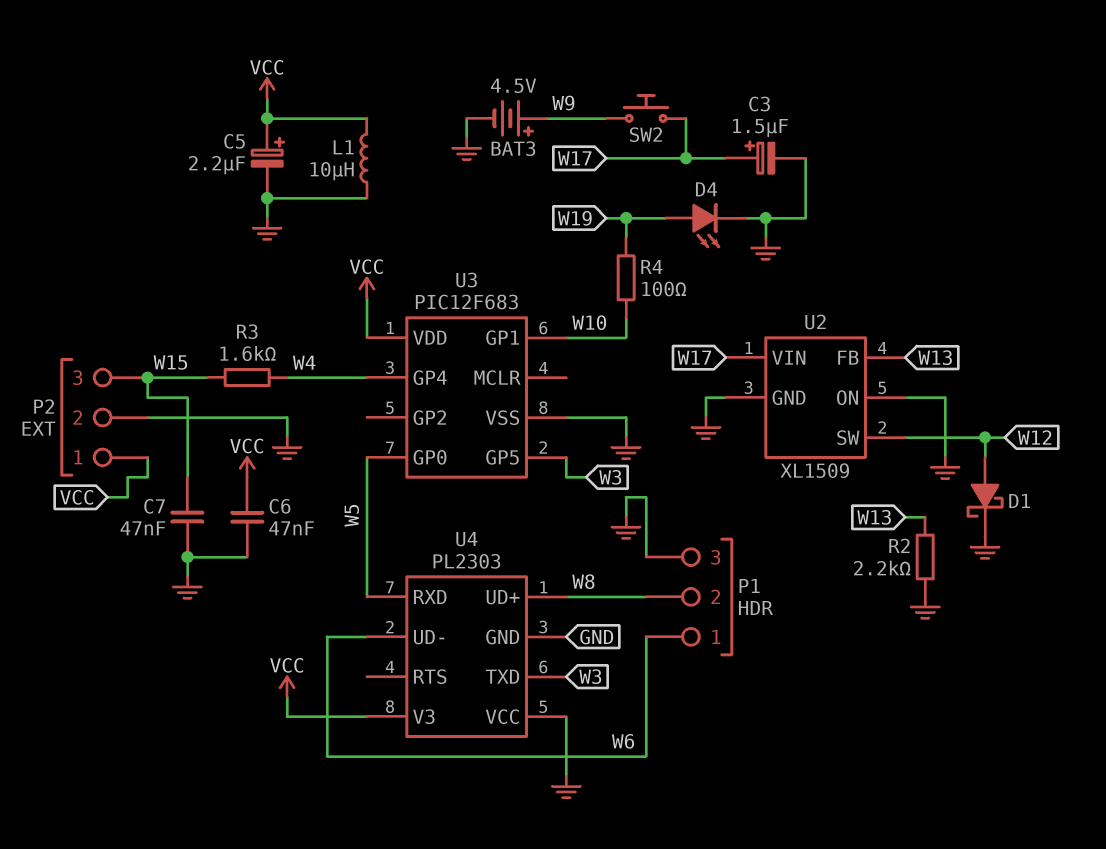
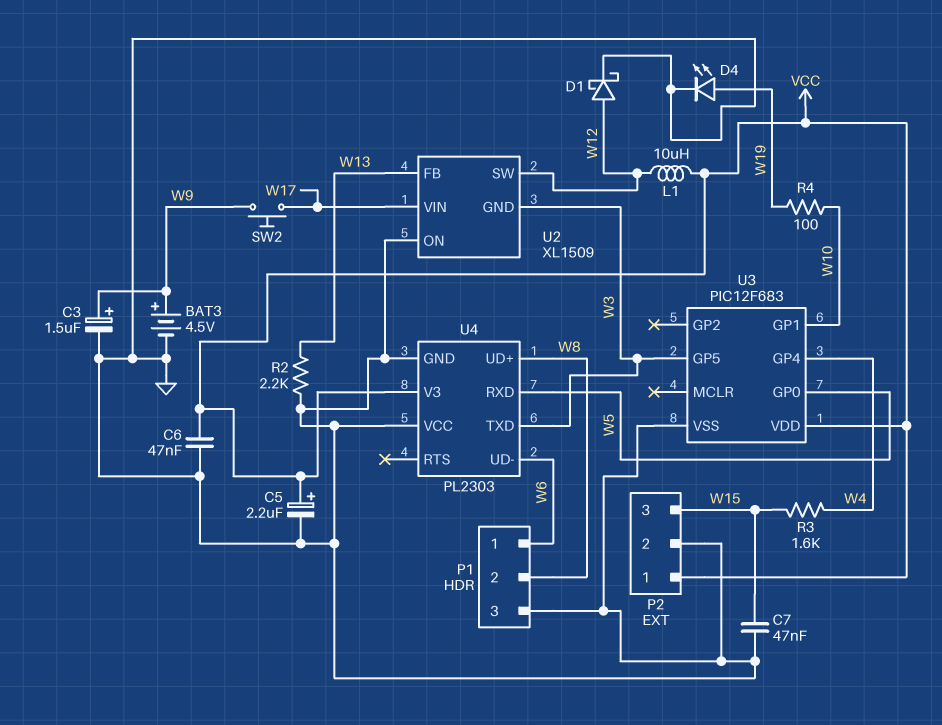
C3: 1.5uF (plus W17, minus GND) -> 1.5uF (plus W9, minus GND)
L1: 10uH (GND, VCC) -> 10uH (VCC, W12)
U2 pin GND: GND -> W3

